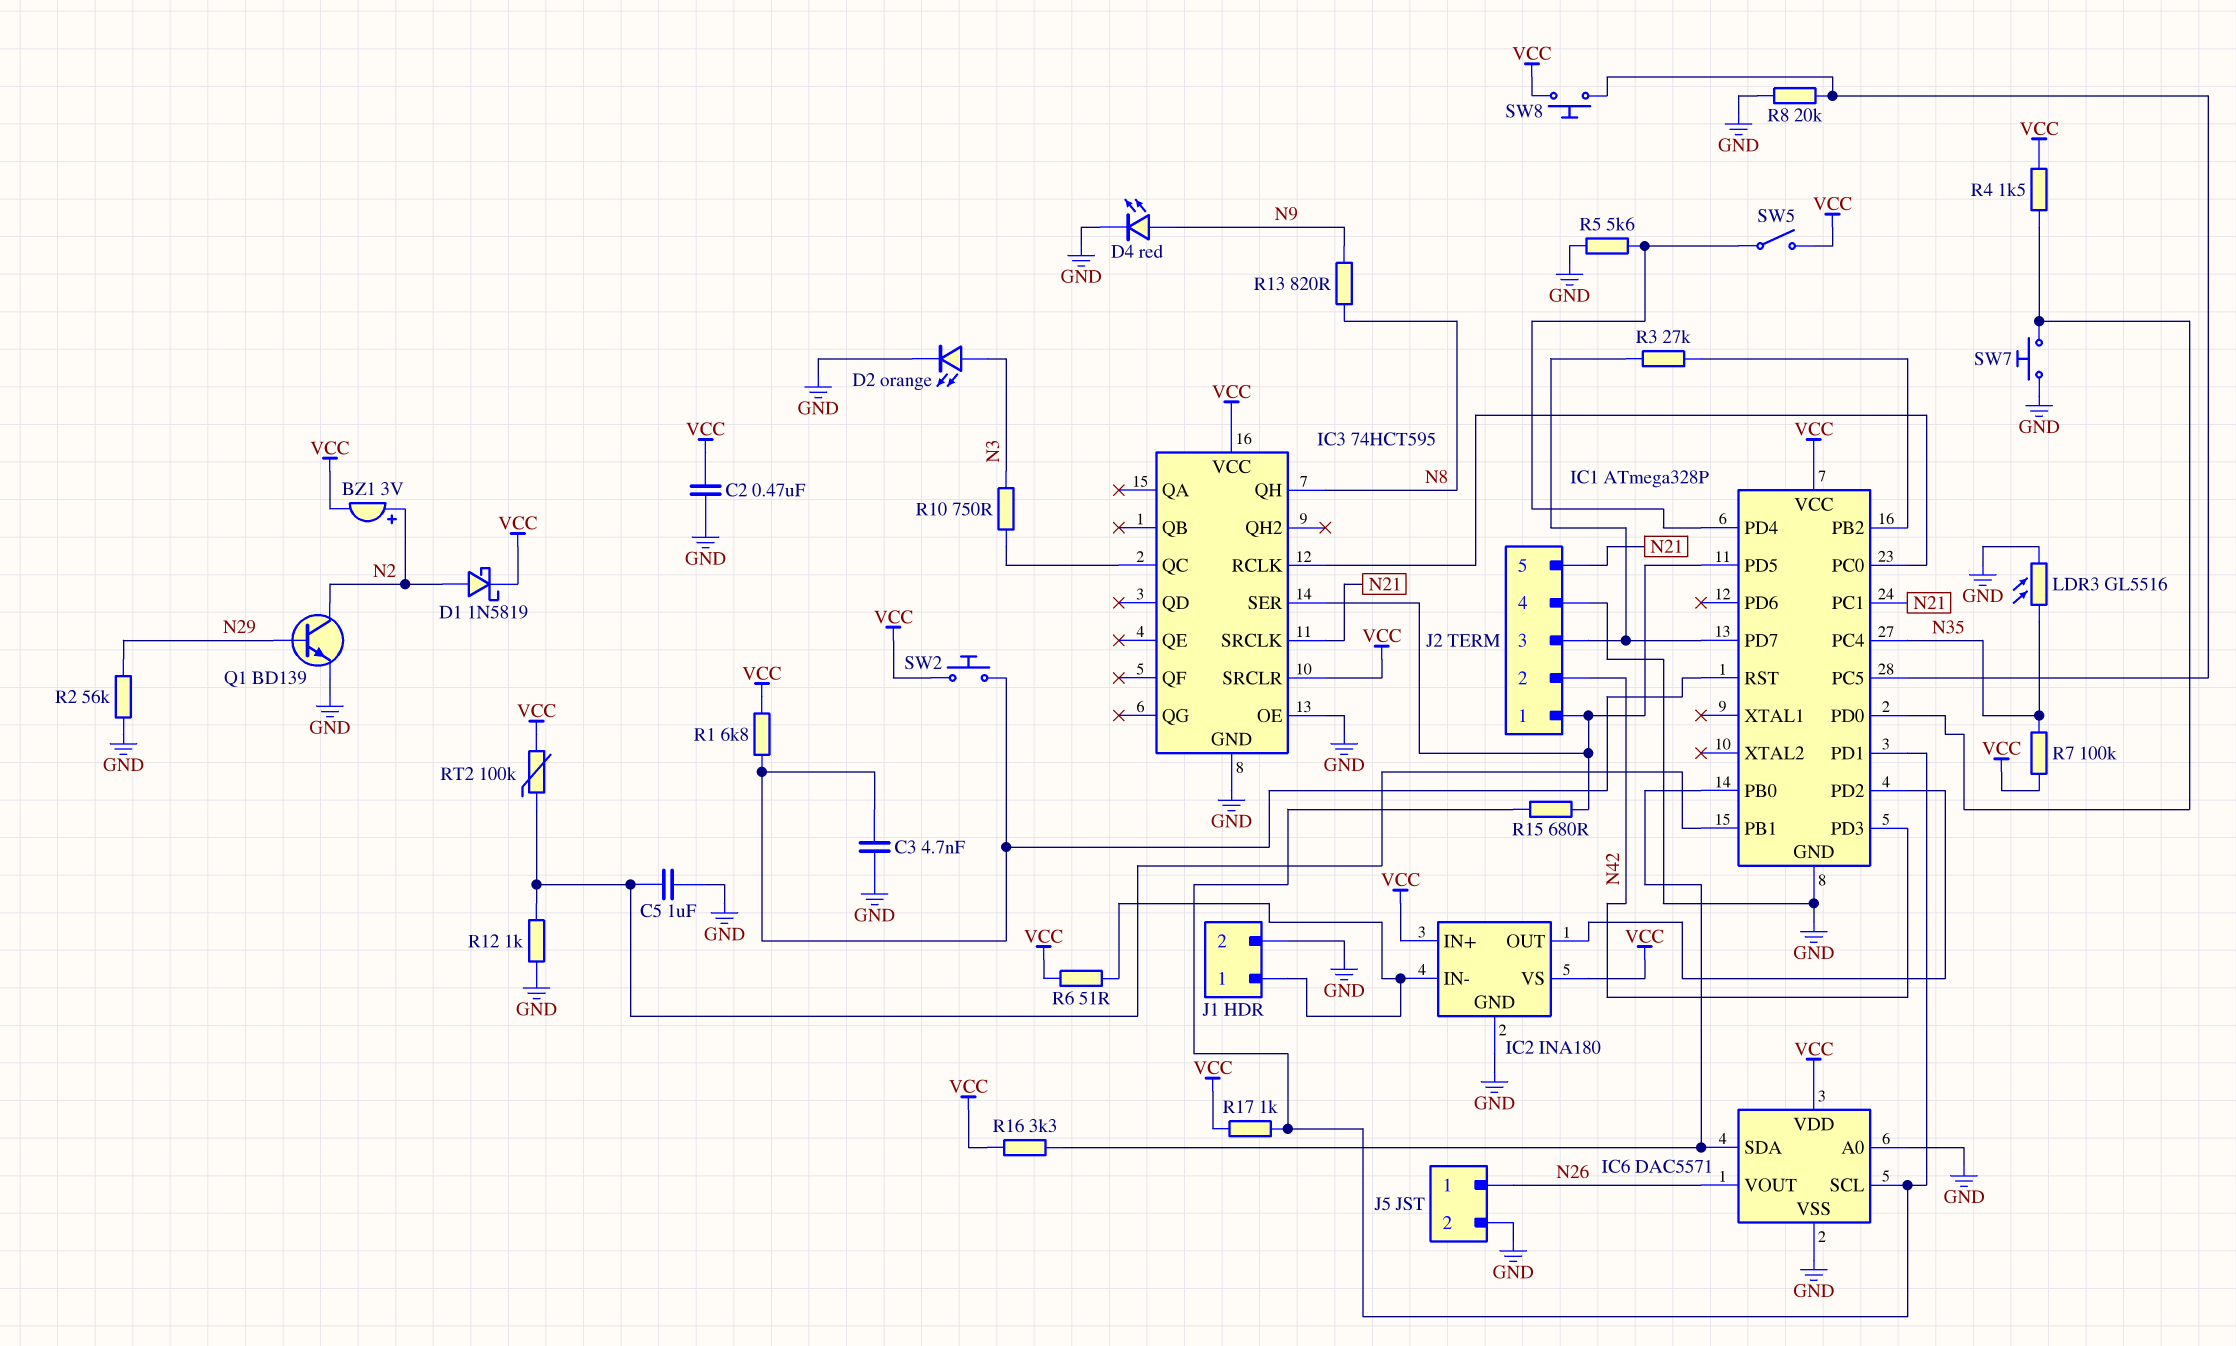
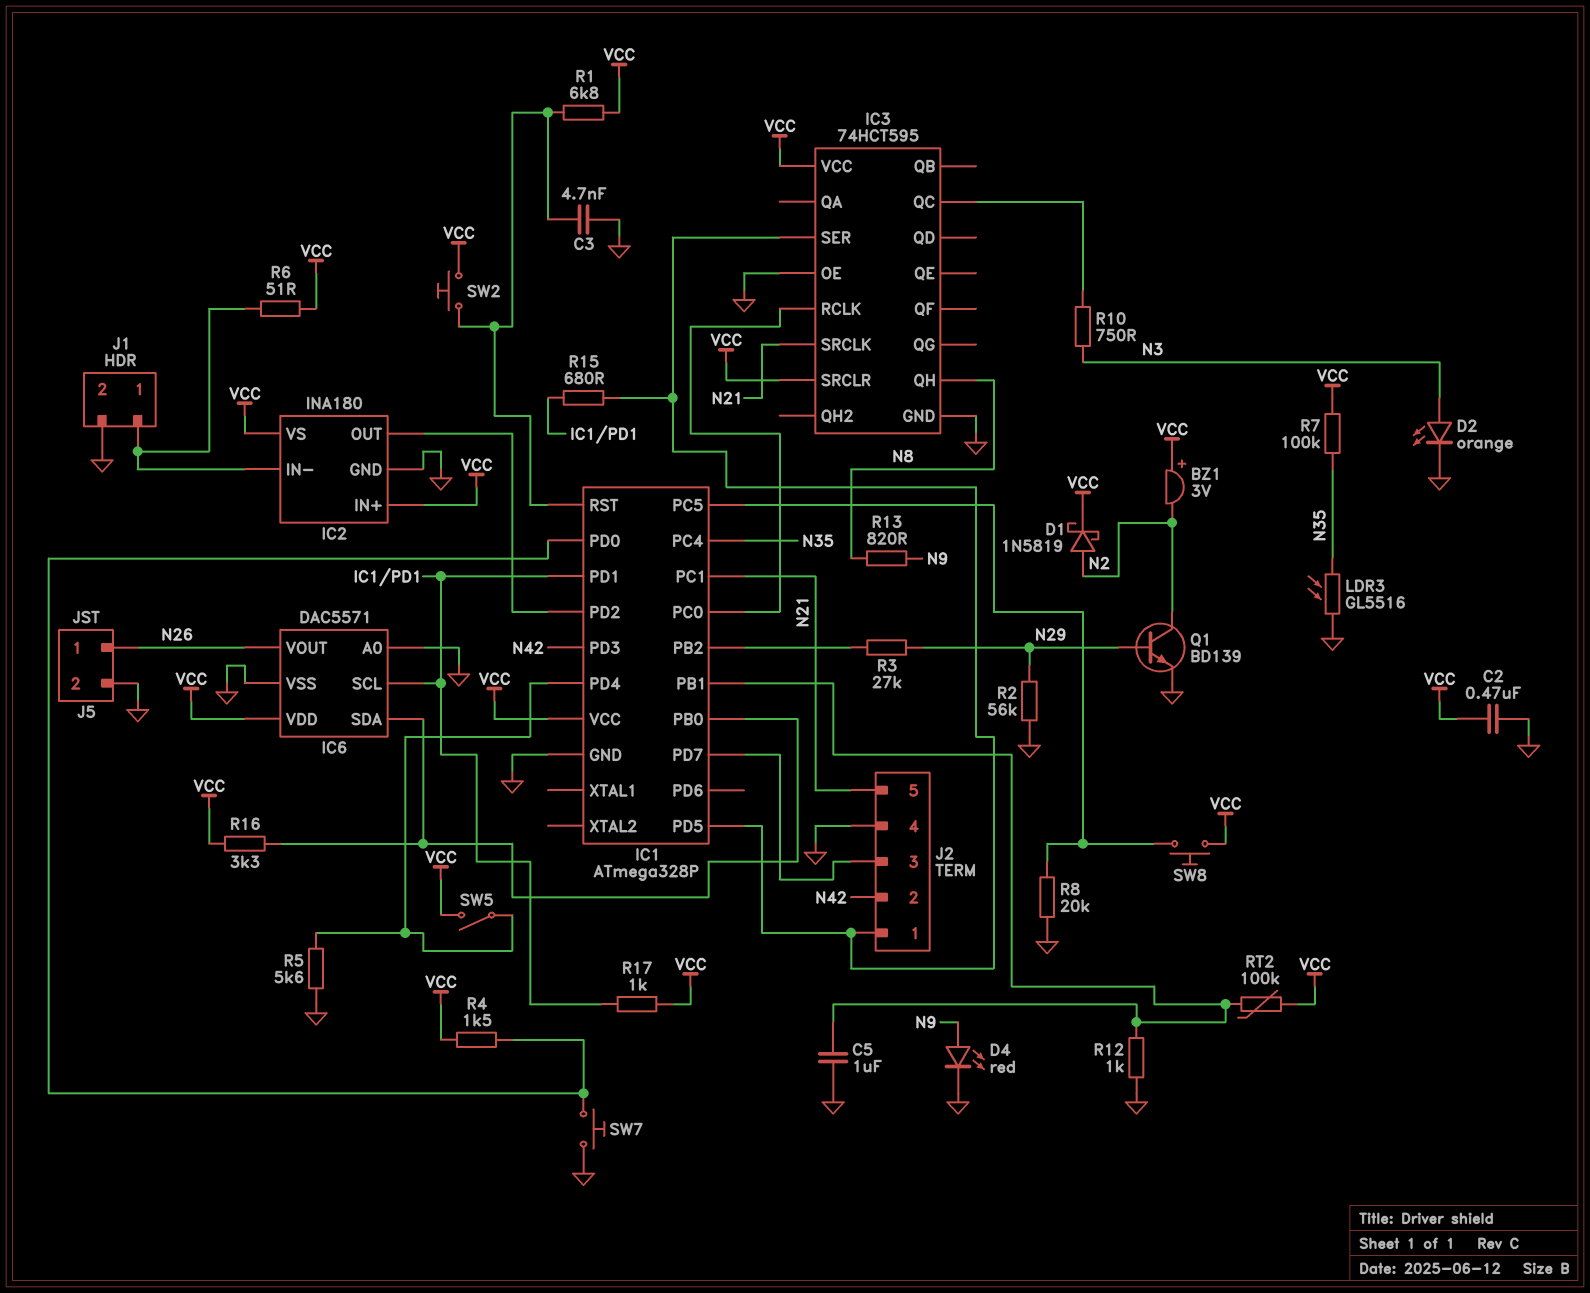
BZ1: buzzer 3V (plus N2, minus VCC) -> buzzer 3V (plus VCC, minus N2)
R3: 27k (IC1/PB2, IC1/PD7) -> 27k (IC1/PB2, N29)

